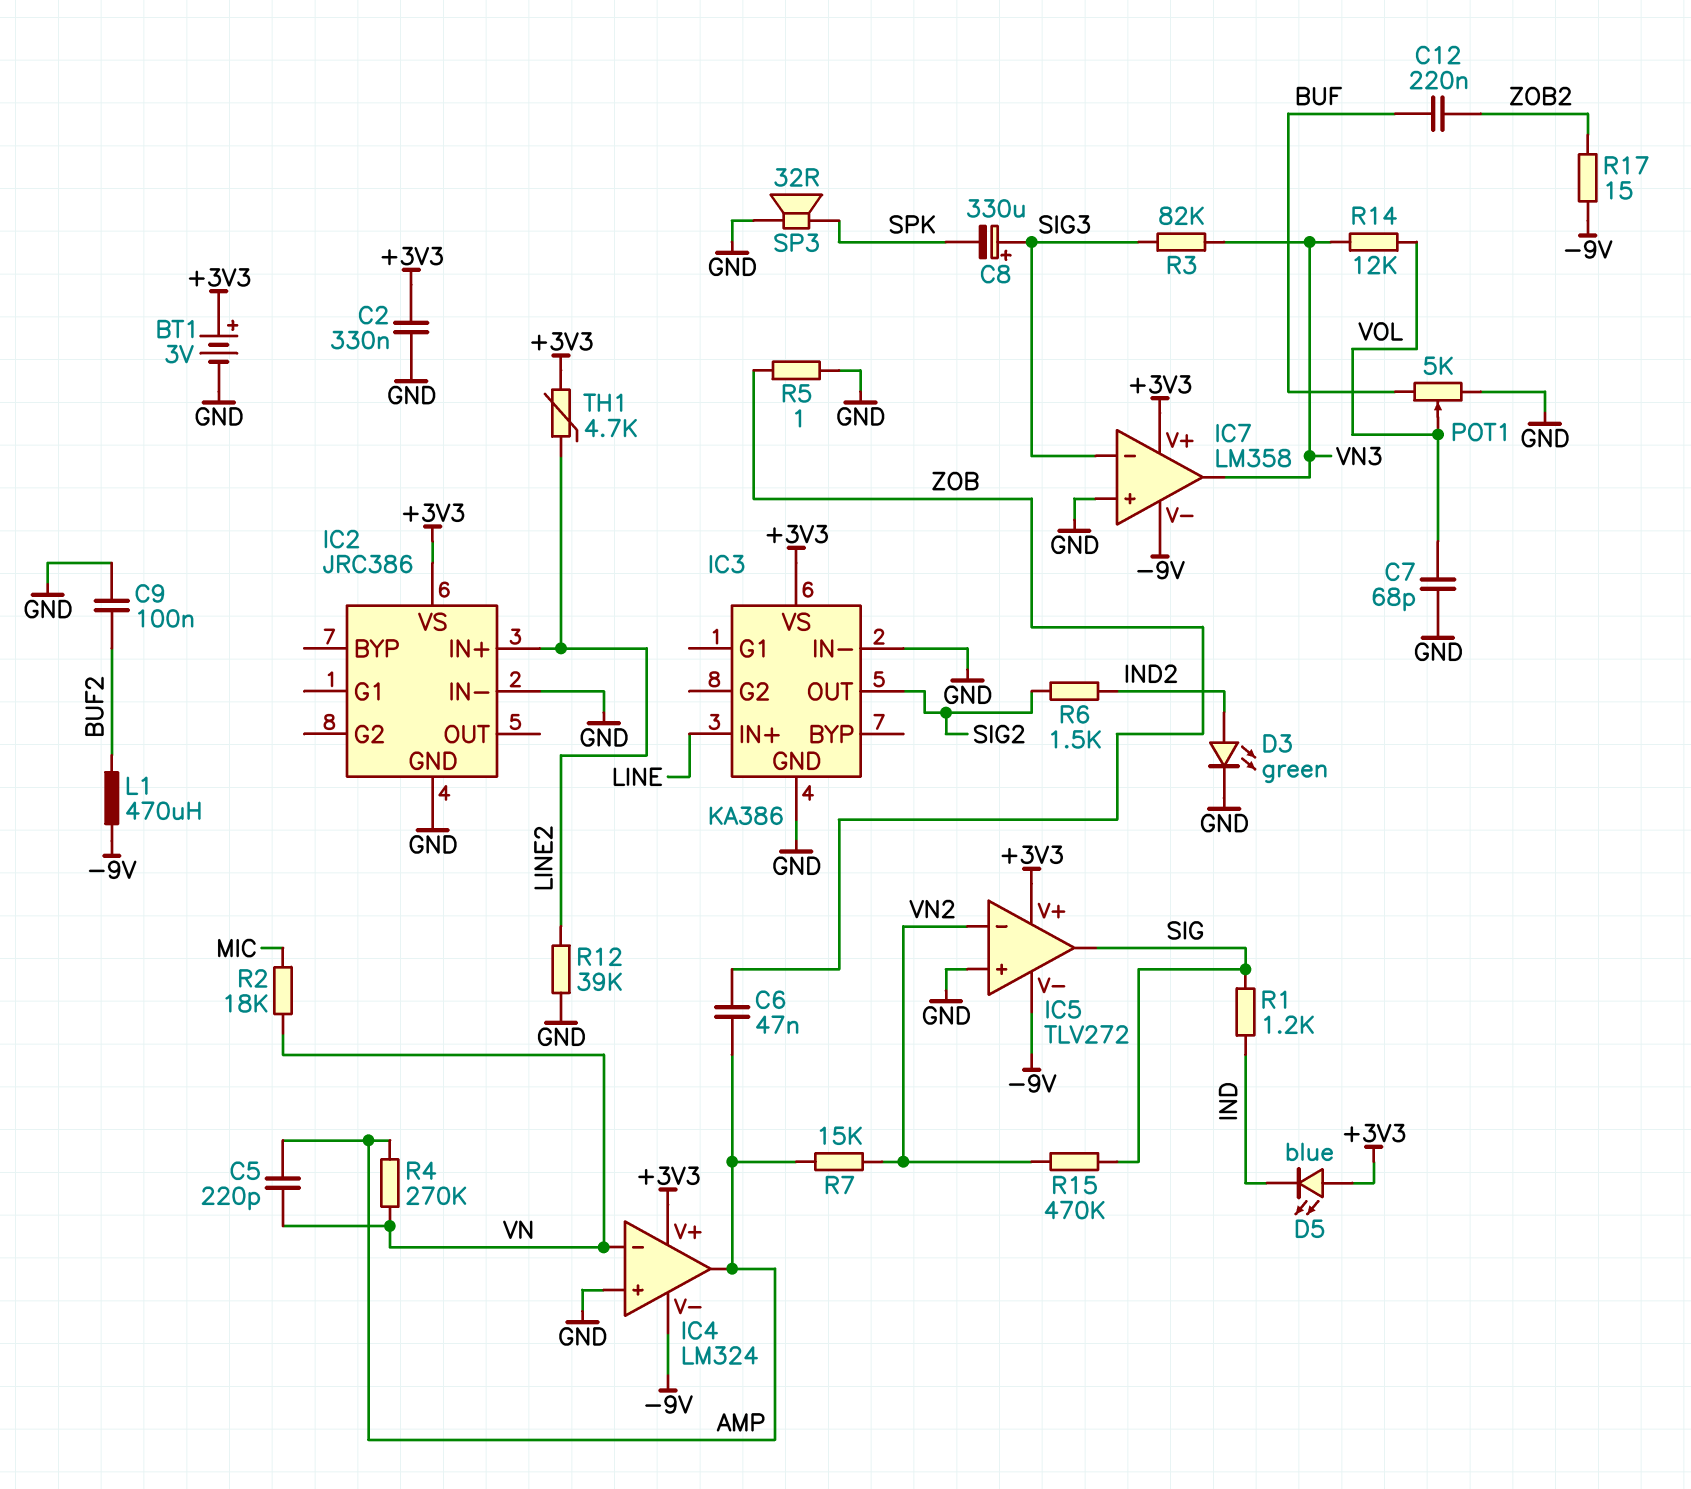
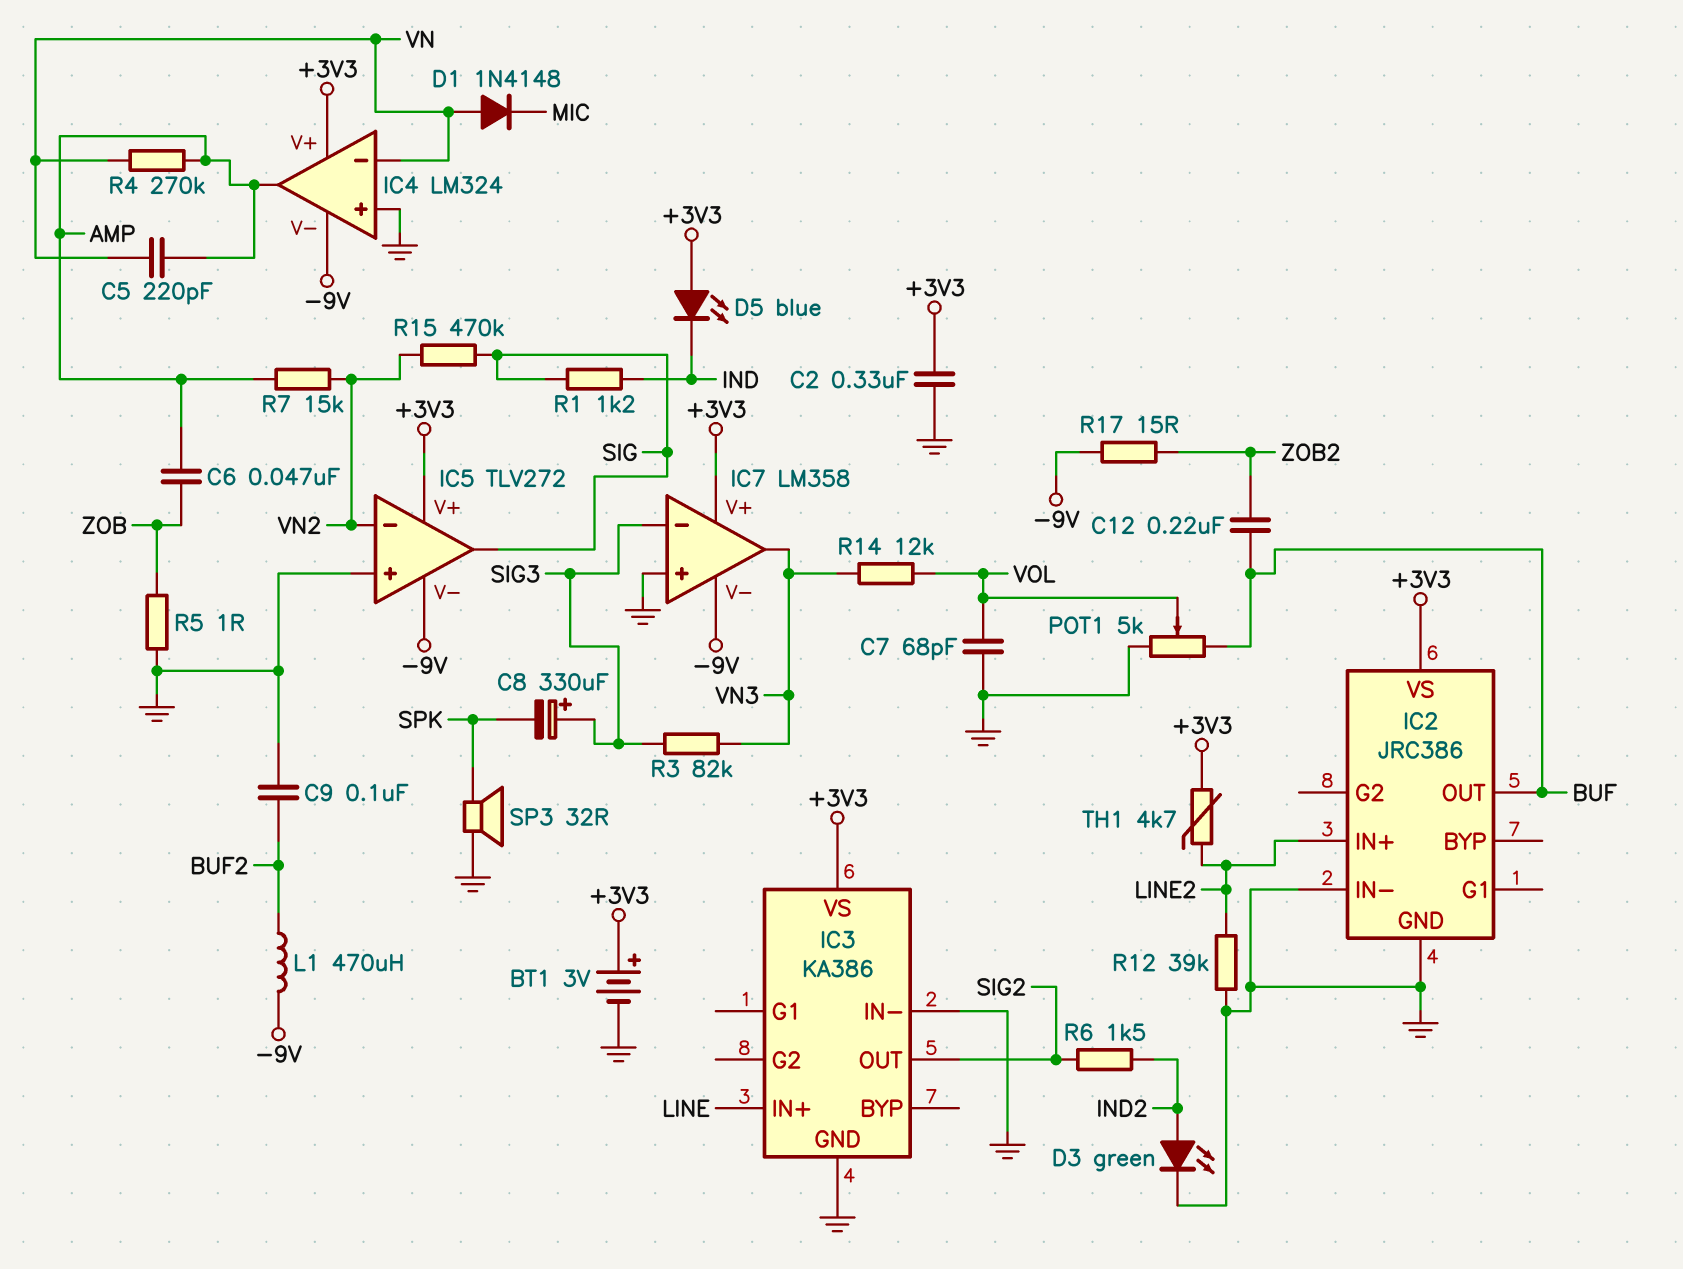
D1: none -> diode 1N4148 (A VN, K MIC)
IC2 pin OUT: none -> BUF
R2: 18k (MIC, VN) -> none

